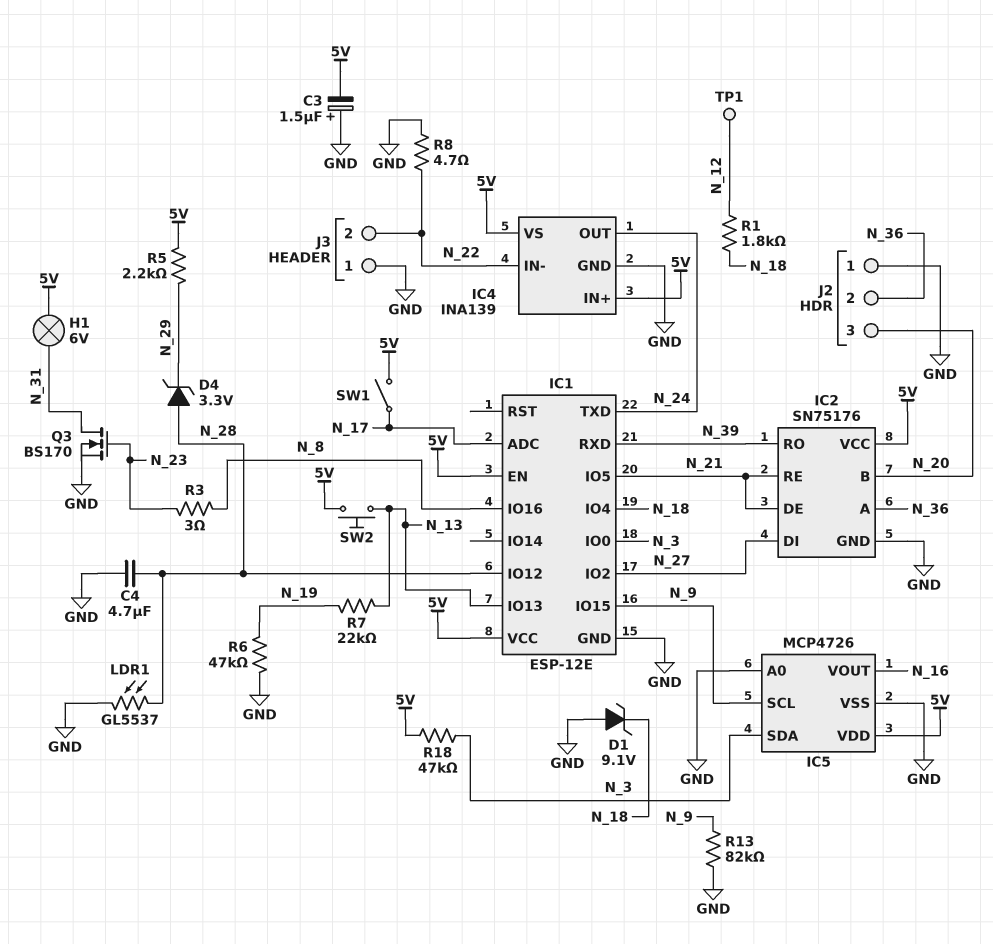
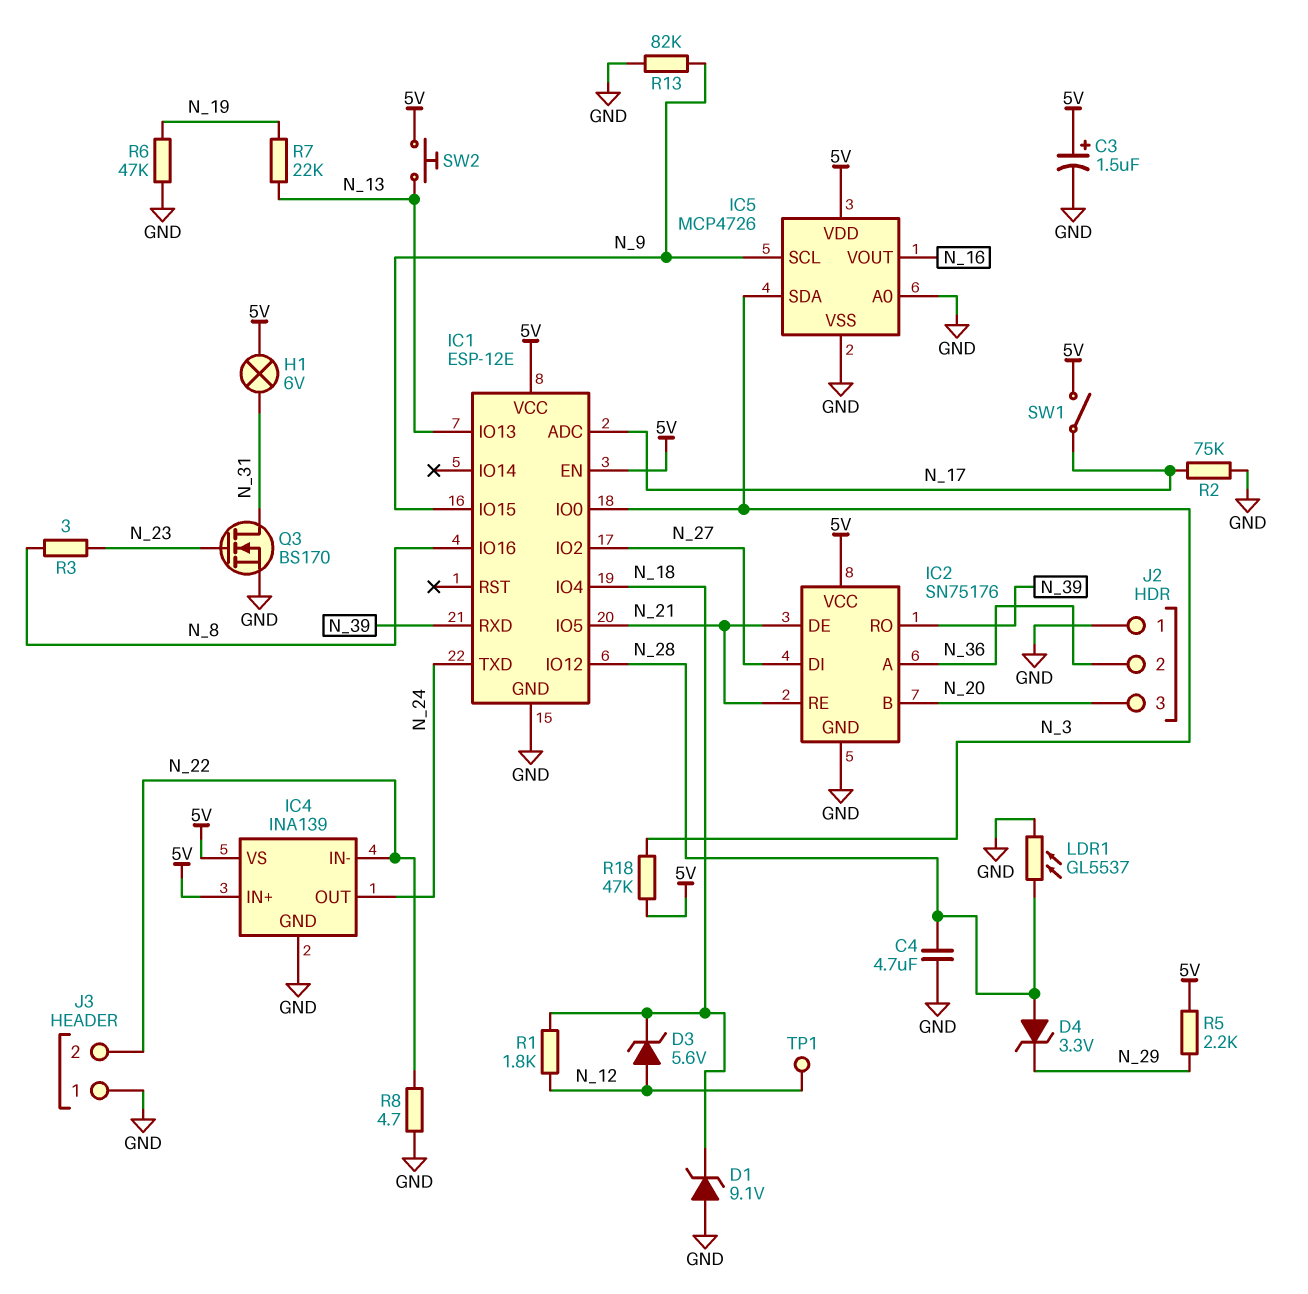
C3: 1.5uF (plus GND, minus 5V) -> 1.5uF (plus 5V, minus GND)
D3: none -> zener 5.6V (A N_12, K N_18)
R2: none -> 75k (GND, N_17)

